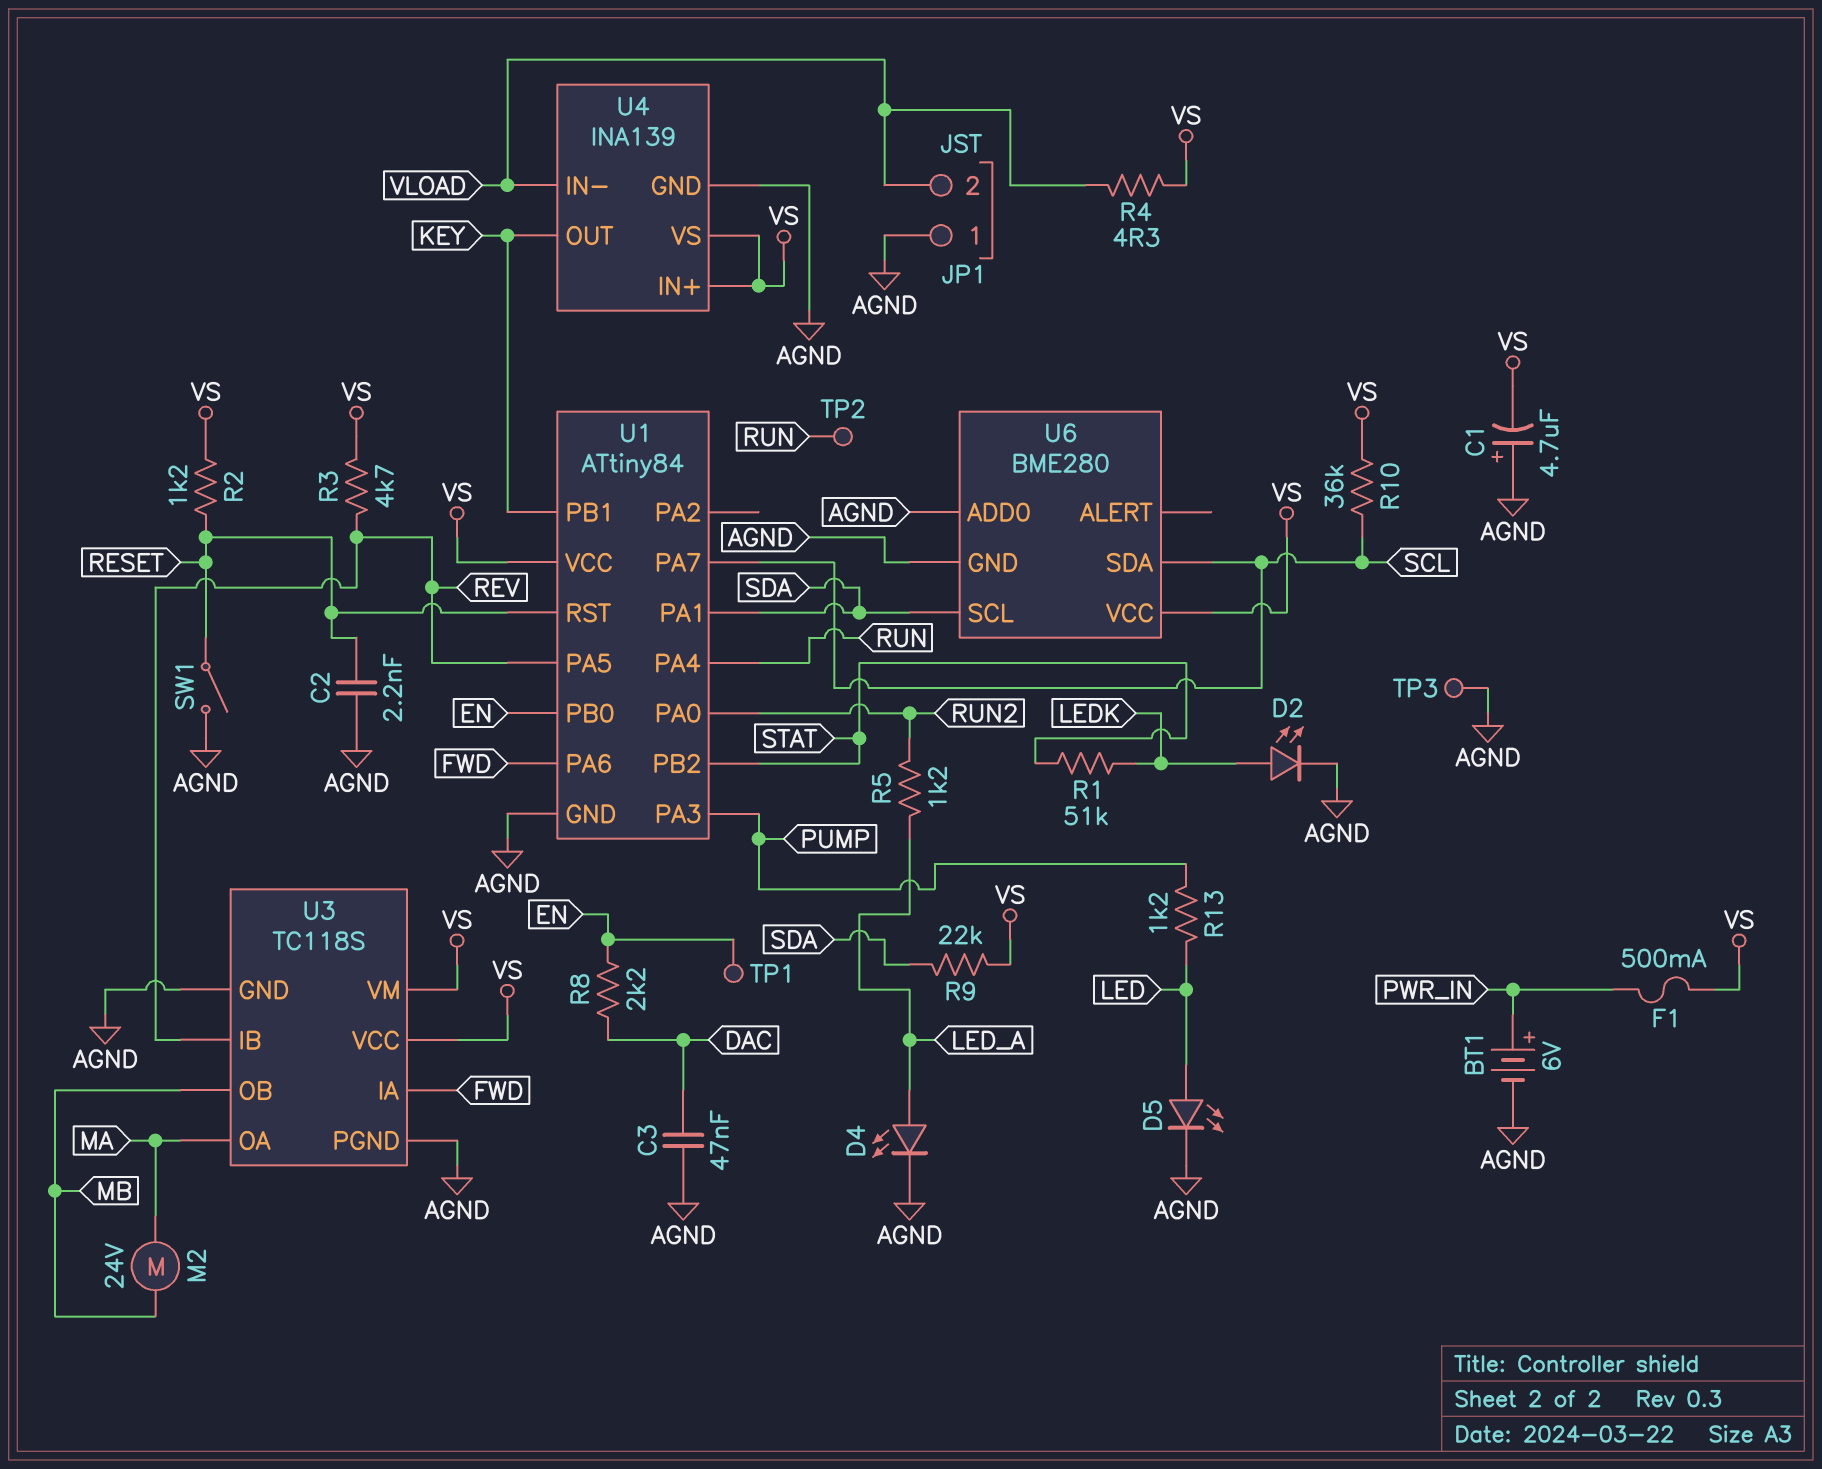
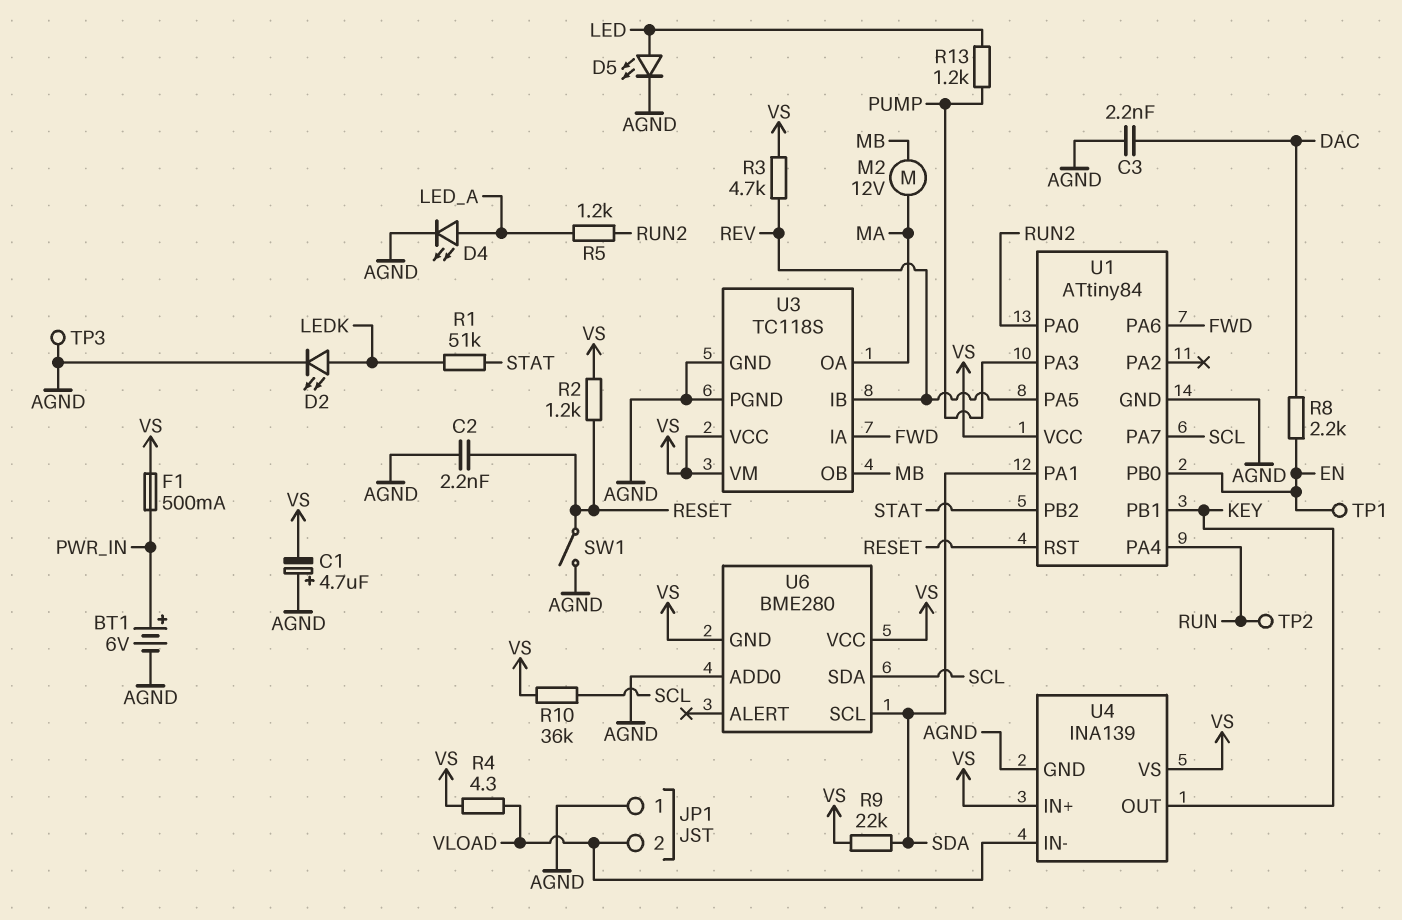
C3: 47nF (AGND, DAC) -> 2.2nF (AGND, DAC)
M2: motor 24V (MA, MB) -> motor 12V (MA, MB)
U6 pin GND: AGND -> VS

